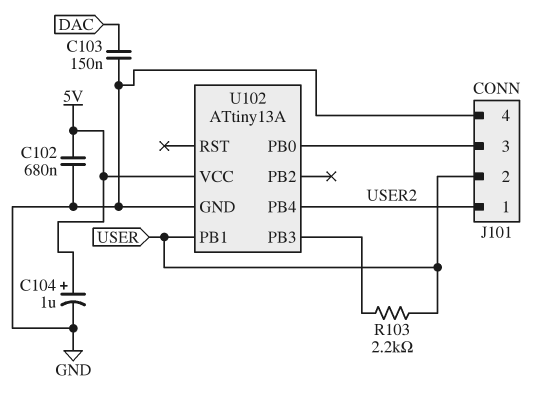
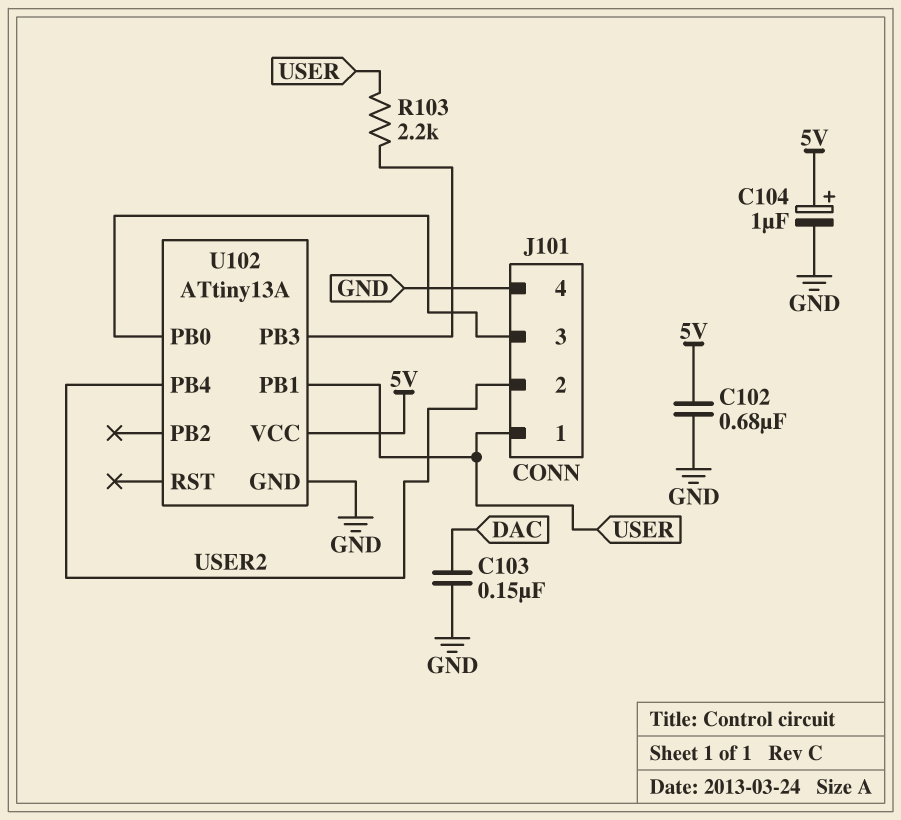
J101 pin 1: USER2 -> USER
J101 pin 2: USER -> USER2

